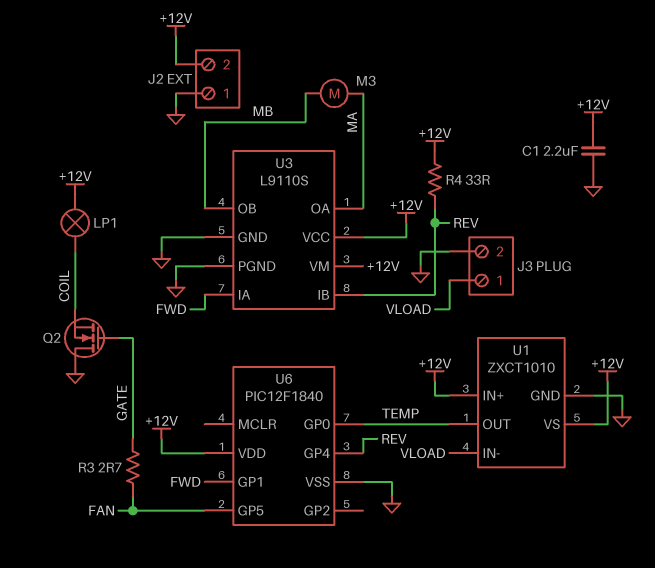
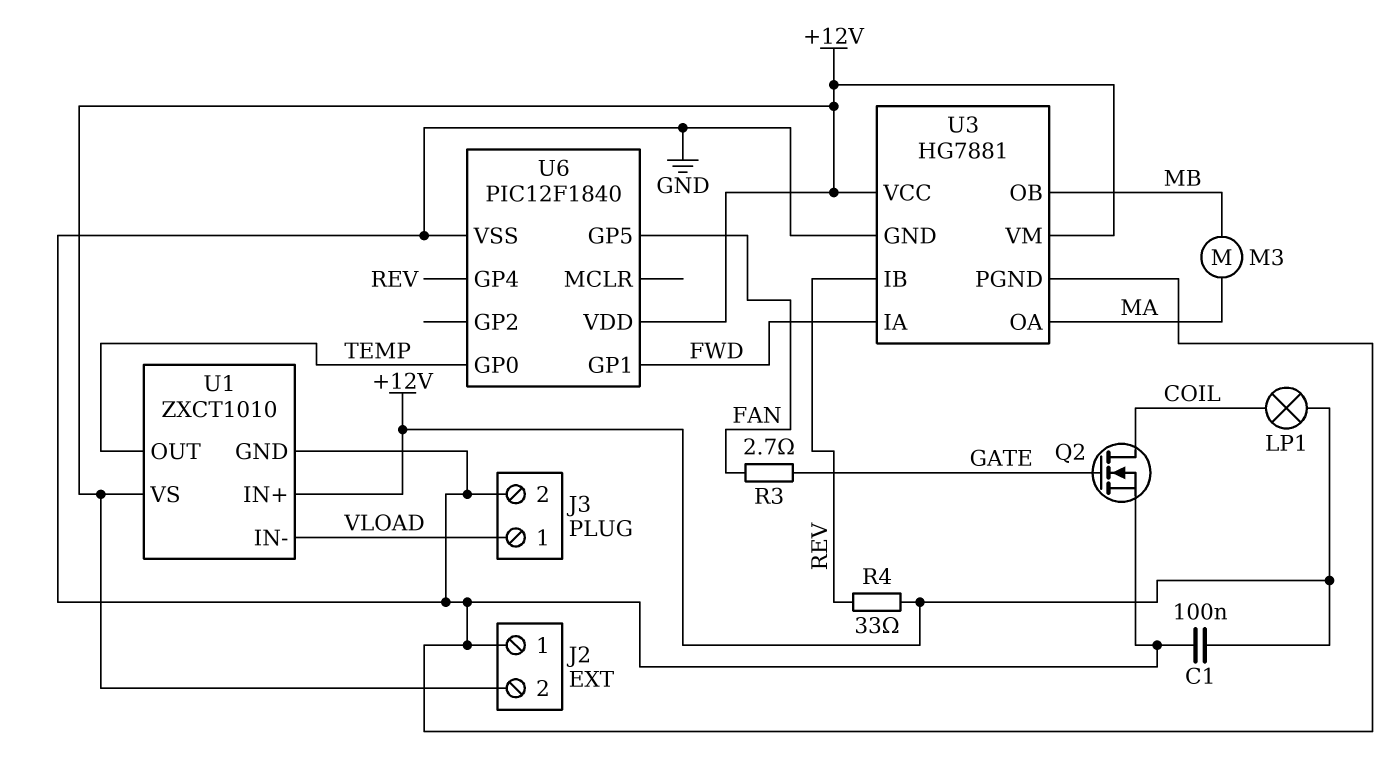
C1: 2.2uF (+12V, GND) -> 100nF (+12V, GND)
Q2: NMOS (G GATE, D GND, S COIL) -> NMOS (G GATE, D COIL, S GND)
U3: L9110S -> HG7881

